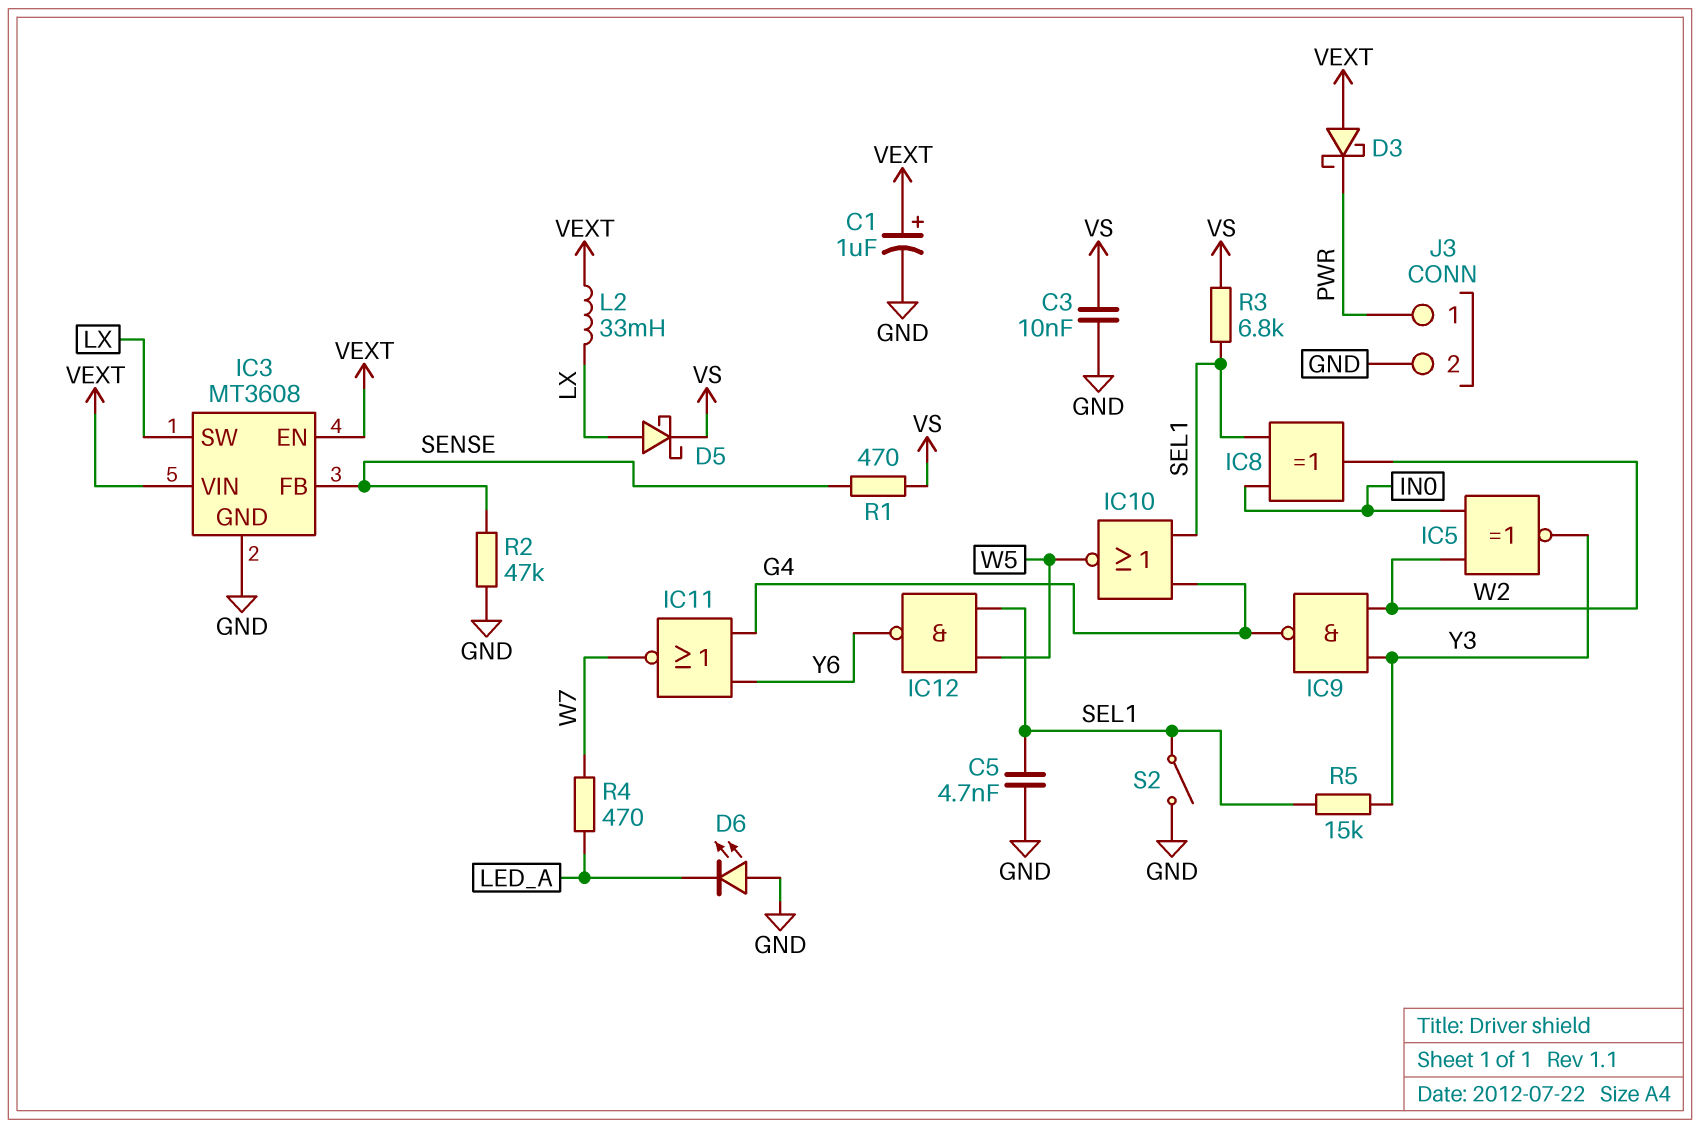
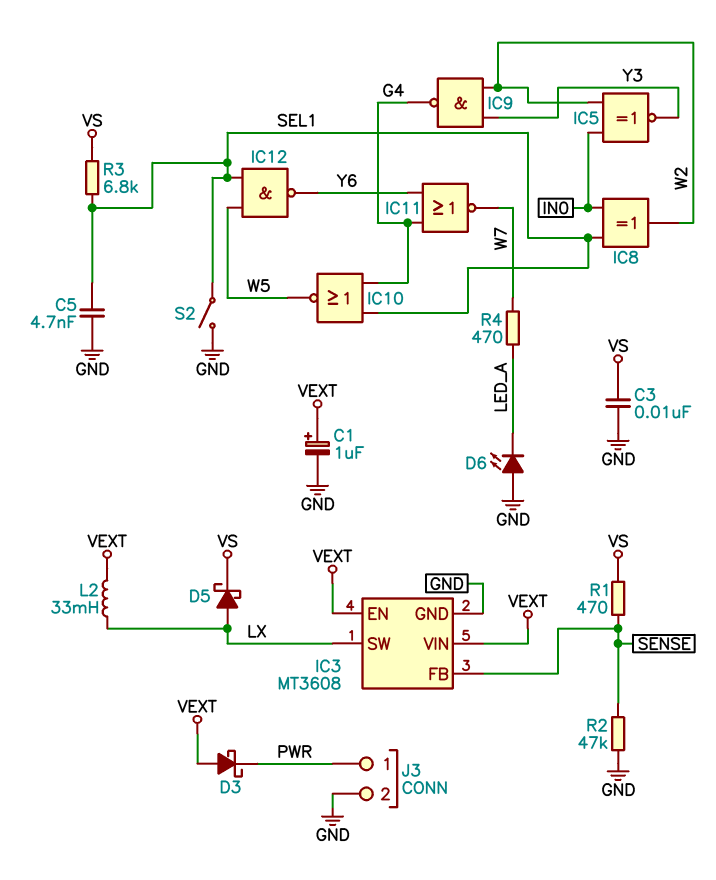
R5: 15k (SEL1, Y3) -> none

